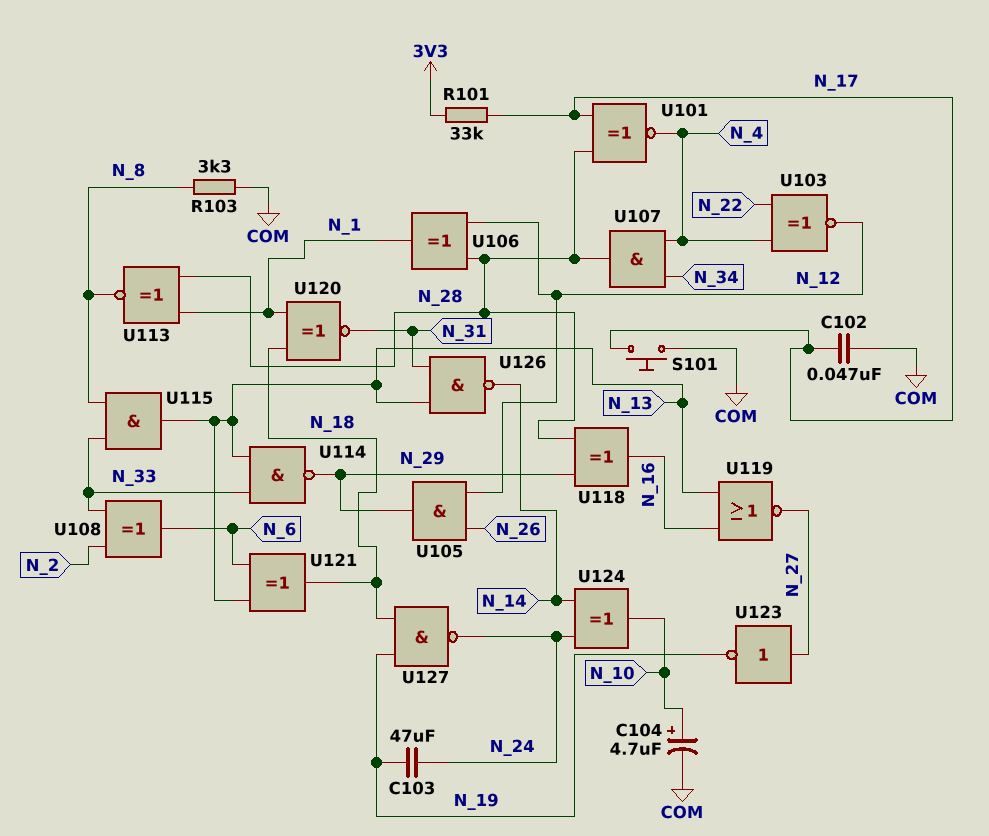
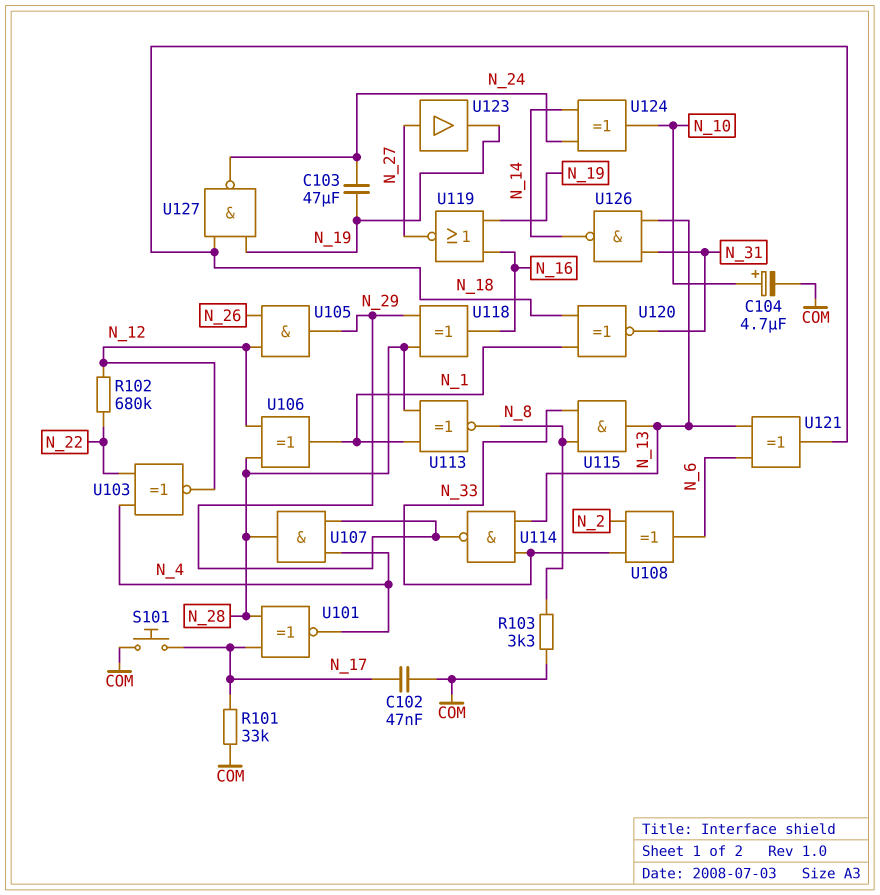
R101: 33k (3V3, N_17) -> 33k (COM, N_17)
R102: none -> 680k (N_12, N_22)
U107: AND (in N_4, in N_34, out N_28) -> AND (in N_4, in N_29, out N_28)
U119: NOR (in N_13, in N_16, out N_27) -> NOR (in N_16, in N_19, out N_27)
U123: NOT (in N_27, out N_19) -> buffer (in N_27, out N_19)

